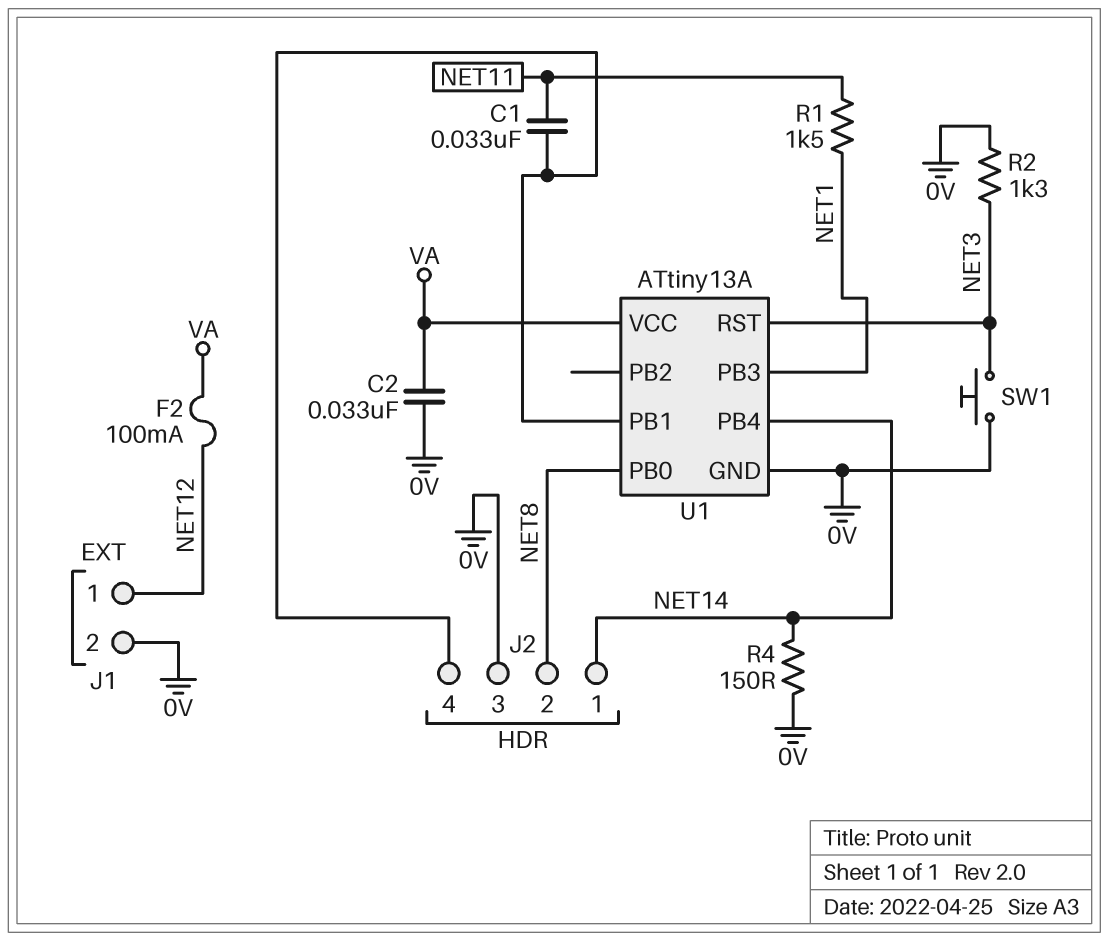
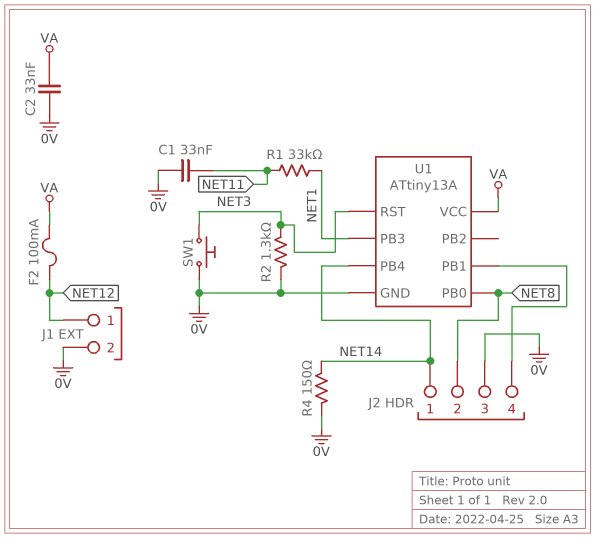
C1: 33nF (J2/4, NET11) -> 33nF (0V, NET11)
R1: 1.5k (NET1, NET11) -> 33k (NET1, NET11)

